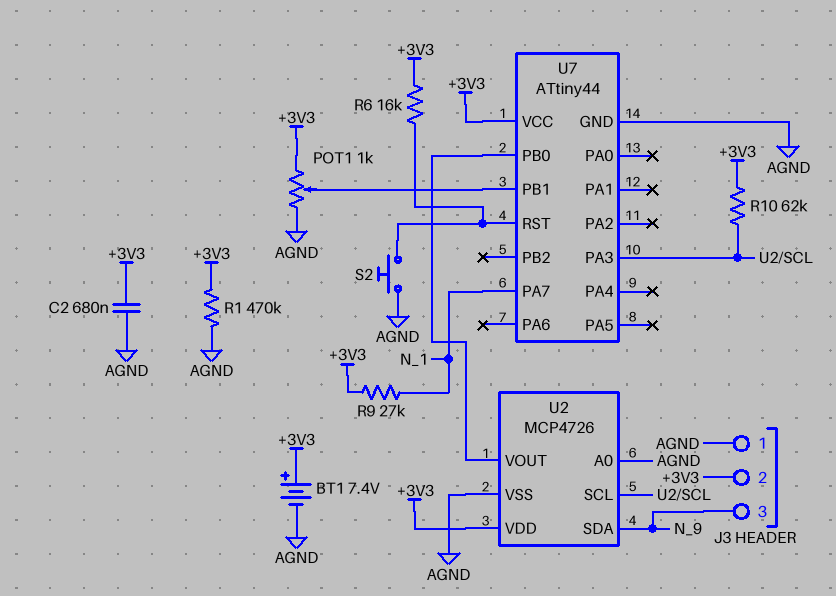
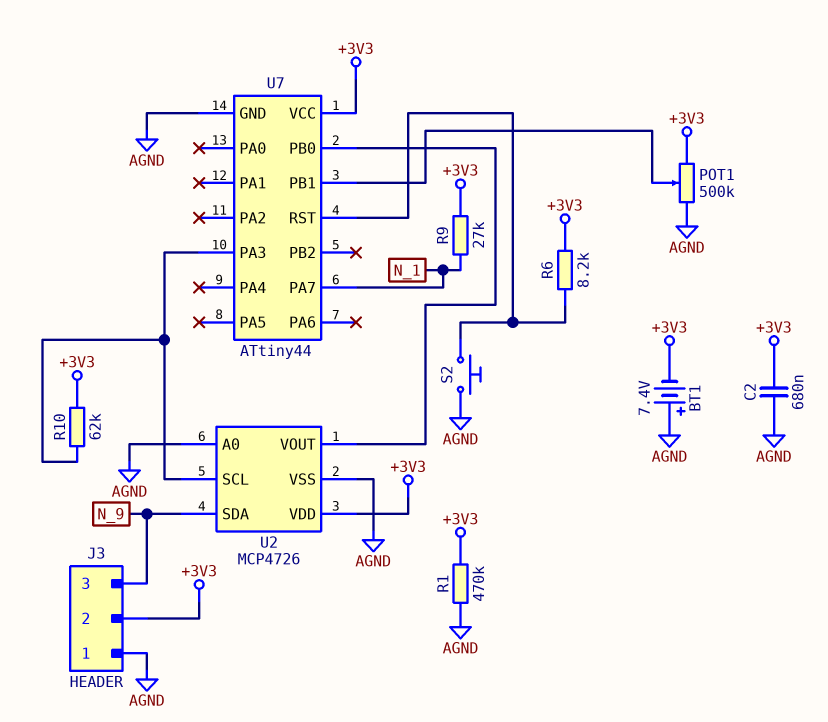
BT1: 7.4V (plus +3V3, minus AGND) -> 7.4V (plus AGND, minus +3V3)
POT1: 1k (+3V3, AGND, wiper U7/PB1) -> 500k (+3V3, AGND, wiper U7/PB1)
R6: 16k (+3V3, U7/RST) -> 8.2k (+3V3, U7/RST)

